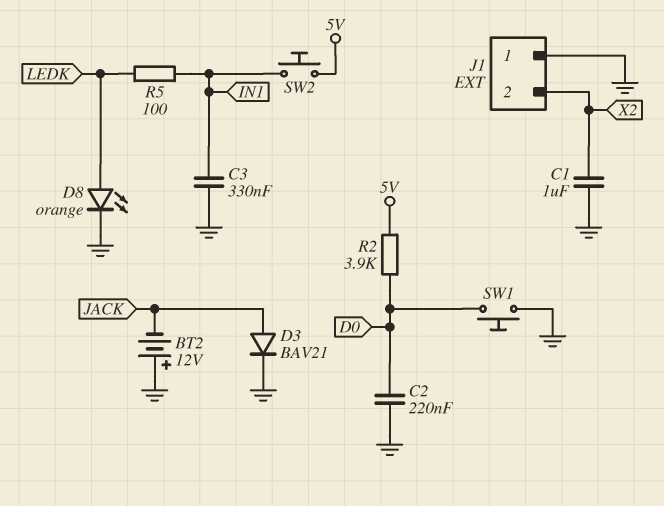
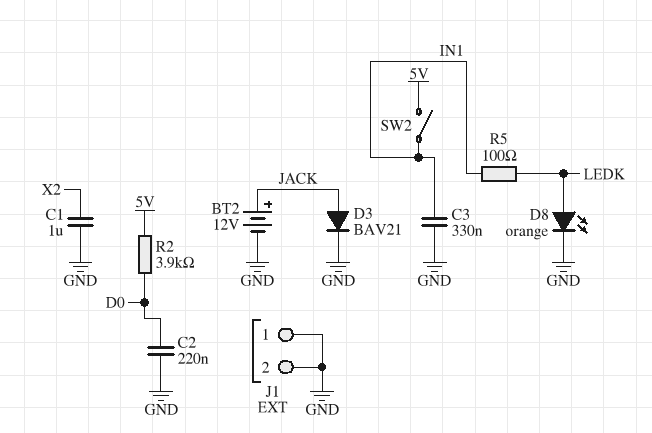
BT2: 12V (plus GND, minus JACK) -> 12V (plus JACK, minus GND)
J1 pin 2: X2 -> GND
SW1: button (D0, GND) -> none
SW2: button (5V, IN1) -> switch (5V, IN1)

